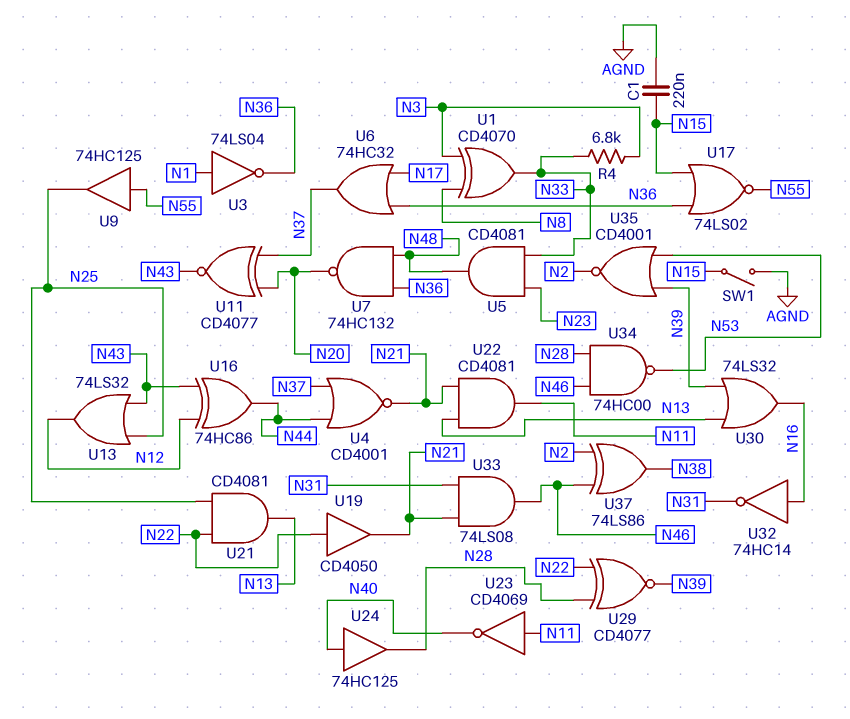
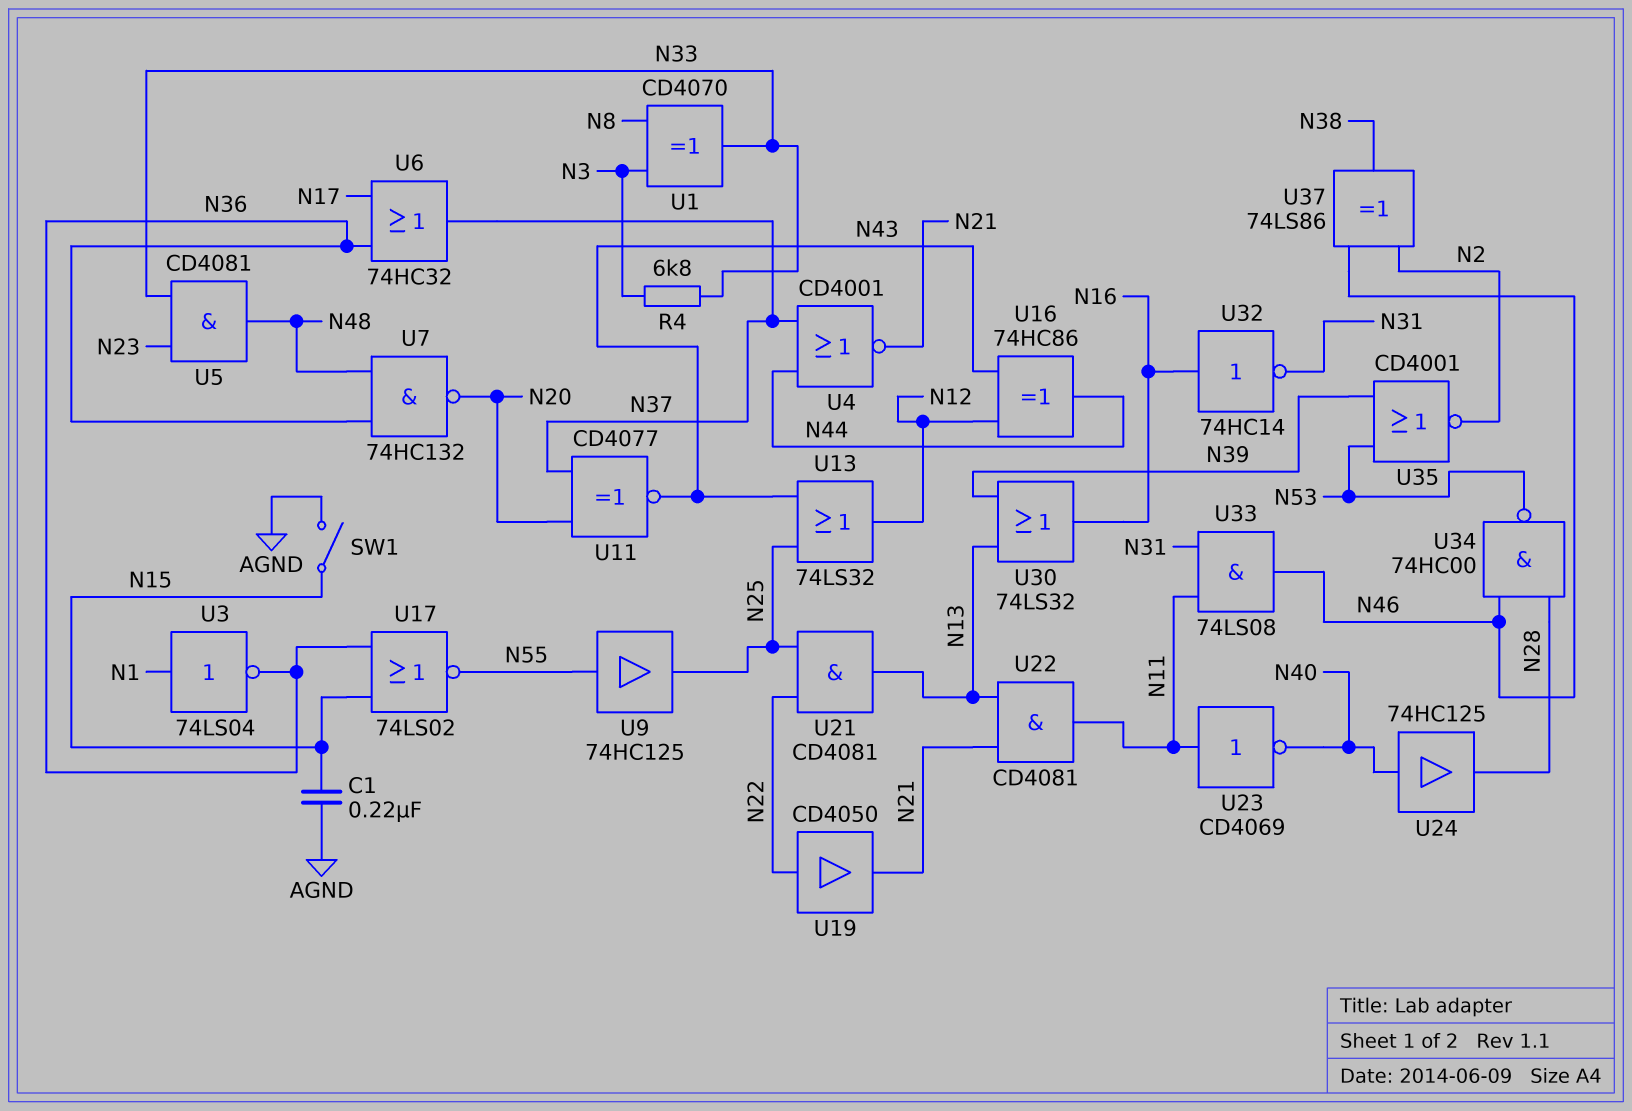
U29: XNOR CD4077 (in N22, in N28, out N39) -> none
U33: AND 74LS08 (in N21, in N31, out N46) -> AND 74LS08 (in N11, in N31, out N46)

